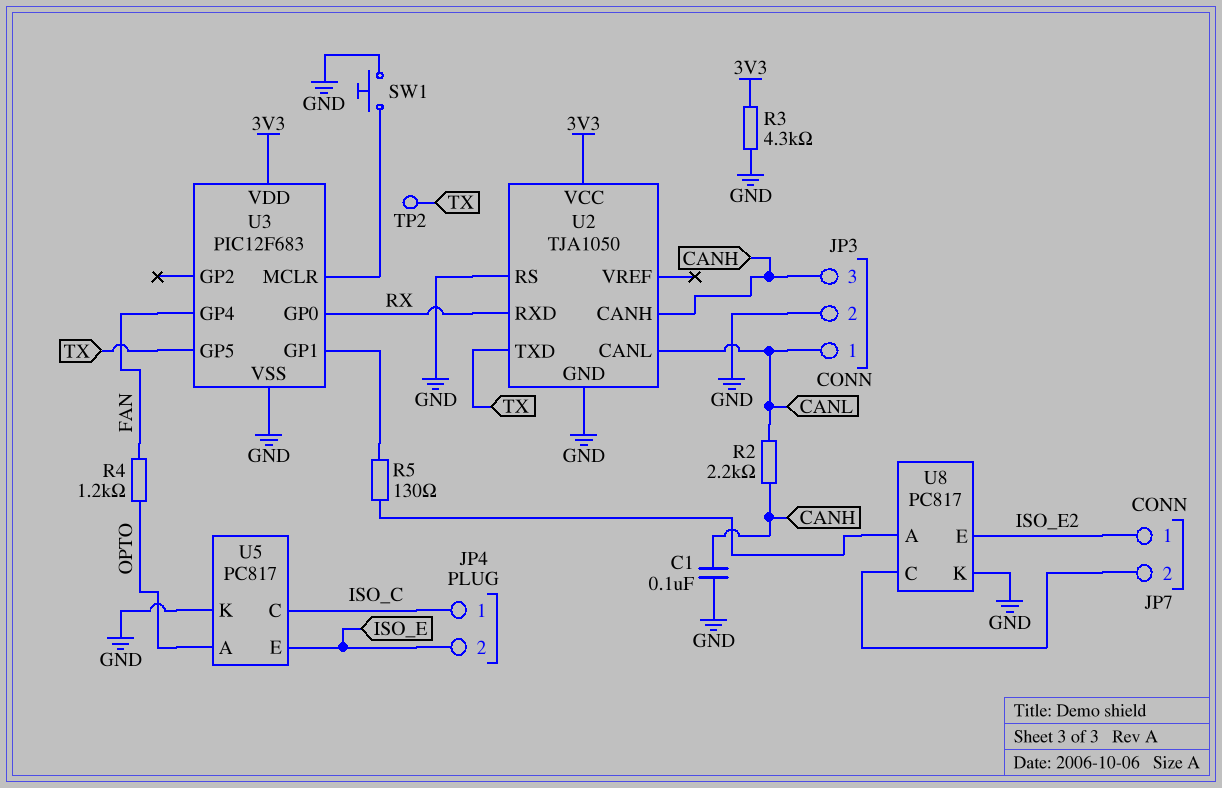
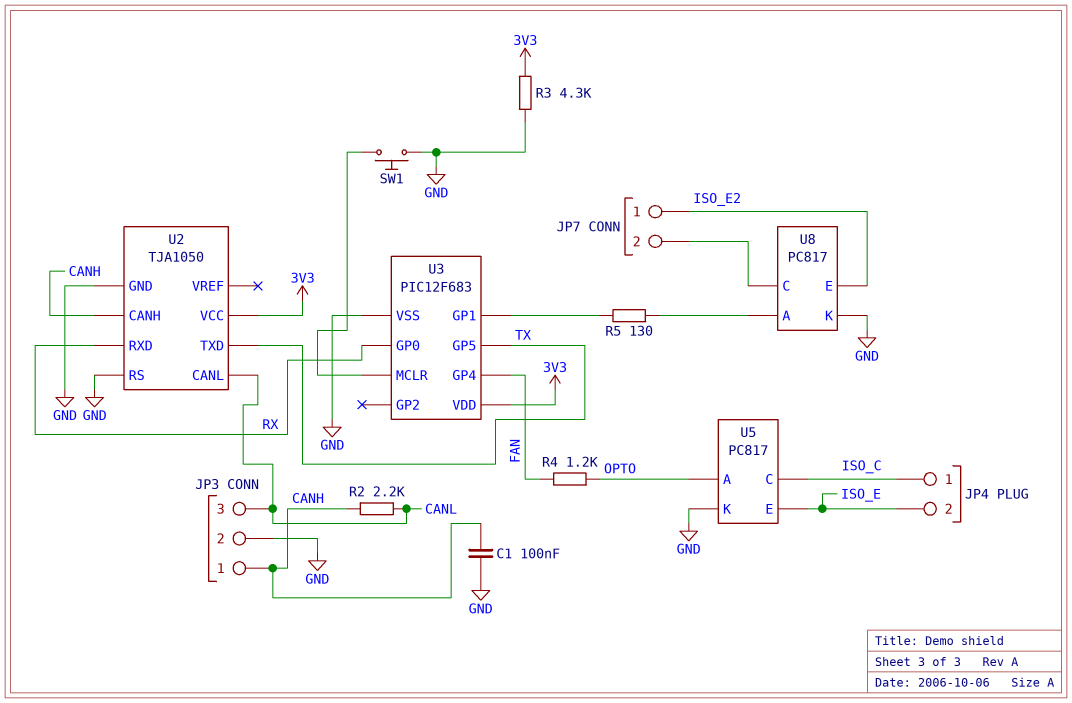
JP3 pin 1: CANL -> CANH
JP3 pin 3: CANH -> CANL
TP2: test point (TX) -> none

